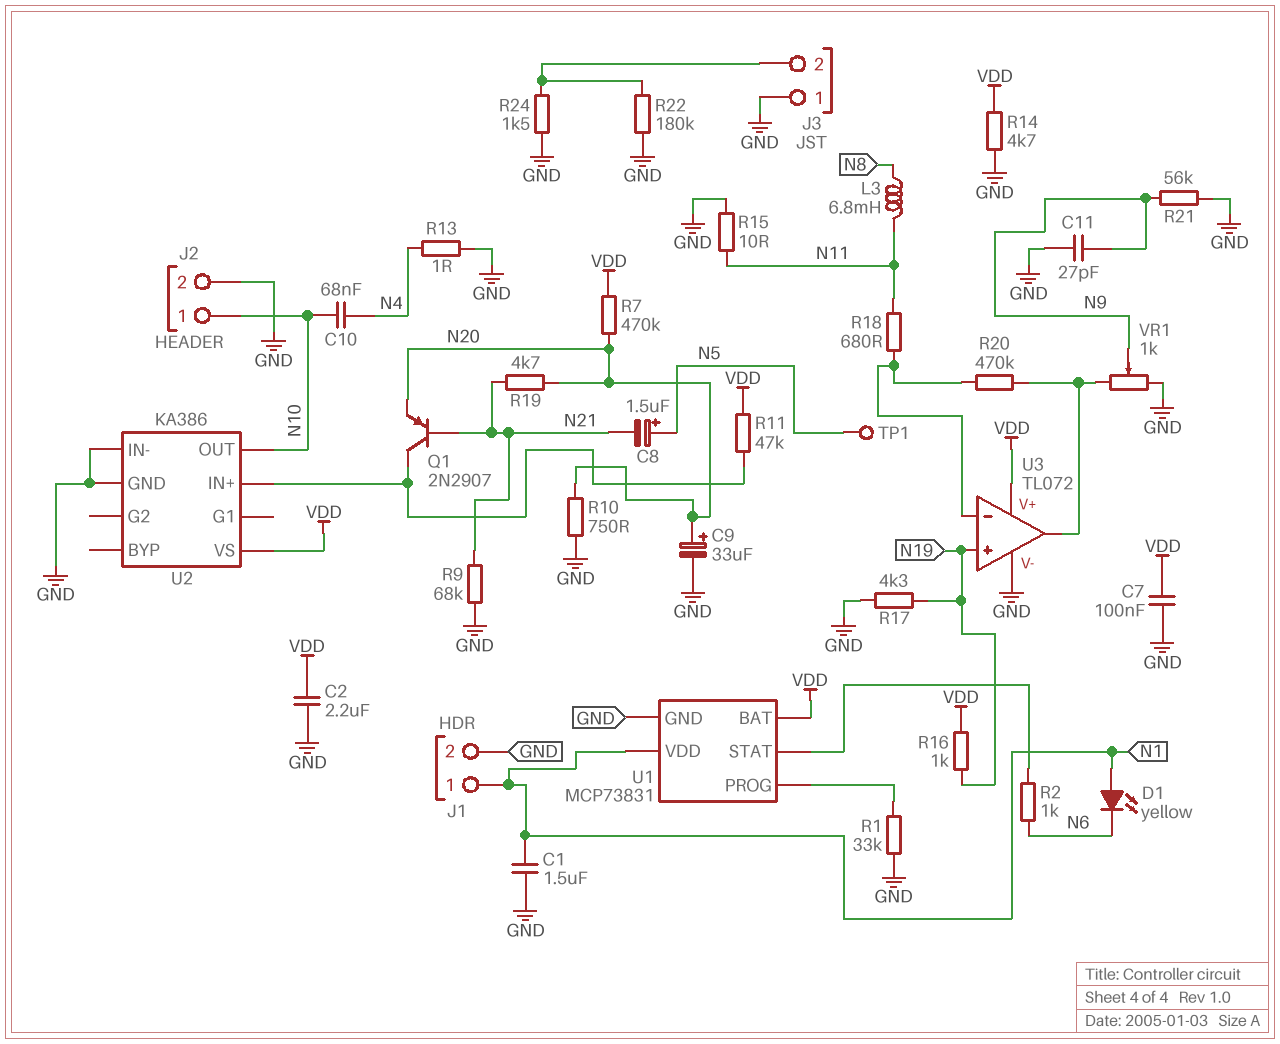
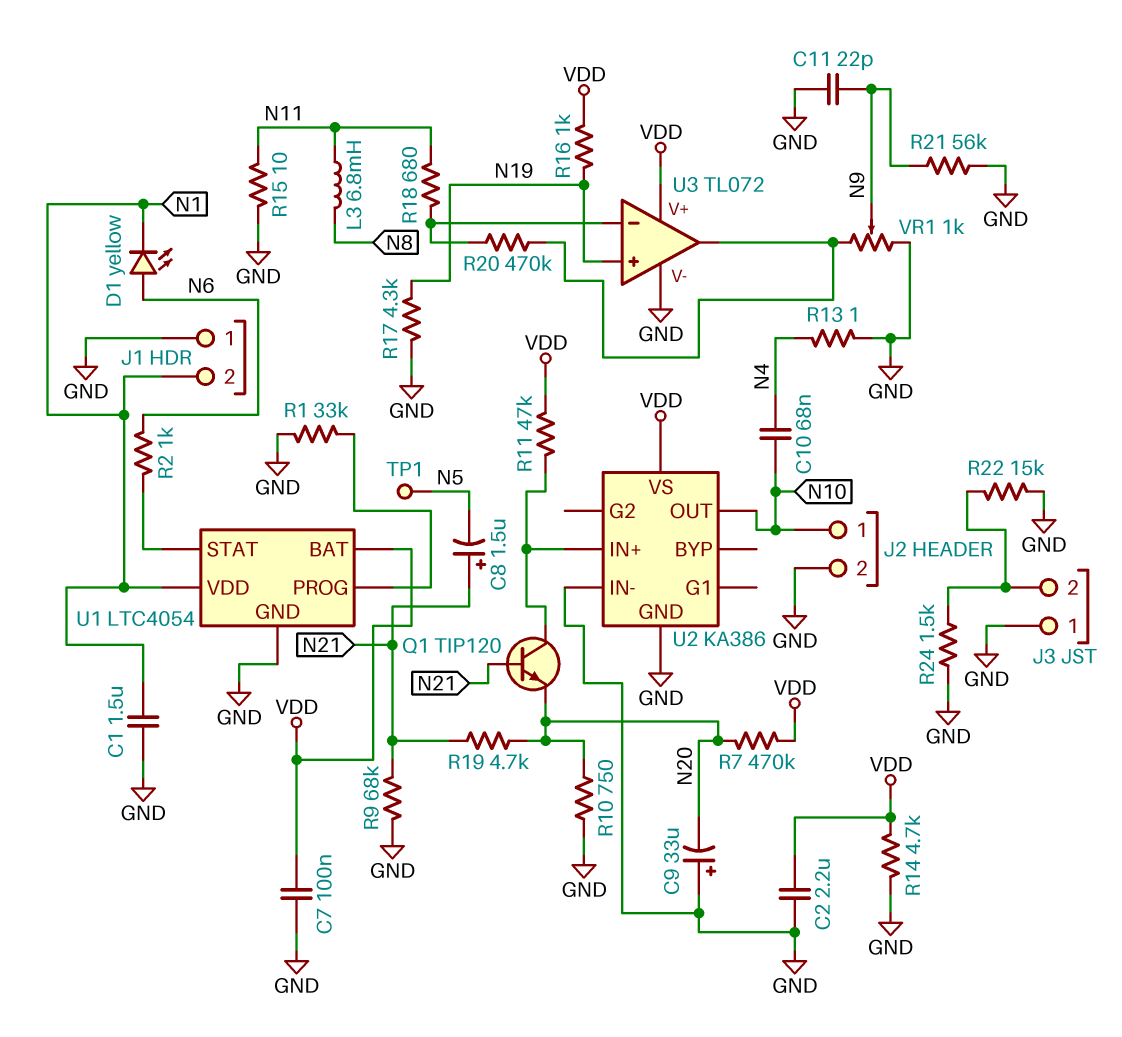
C8: 1.5uF (plus N5, minus N21) -> 1.5uF (plus N21, minus N5)
C9: 33uF (plus N20, minus GND) -> 33uF (plus GND, minus N20)
C11: 27pF (GND, N9) -> 22pF (GND, N9)
D1: LED yellow (A N1, K N6) -> LED yellow (A N6, K N1)
J1 pin 1: N1 -> GND
J1 pin 2: GND -> N1
Q1: PNP 2N2907 (B N21, C U2/IN+, E N20) -> NPN TIP120 (B N21, C U2/IN+, E N20)
R22: 180k (GND, J3/2) -> 15k (GND, J3/2)
U1: MCP73831 -> LTC4054

